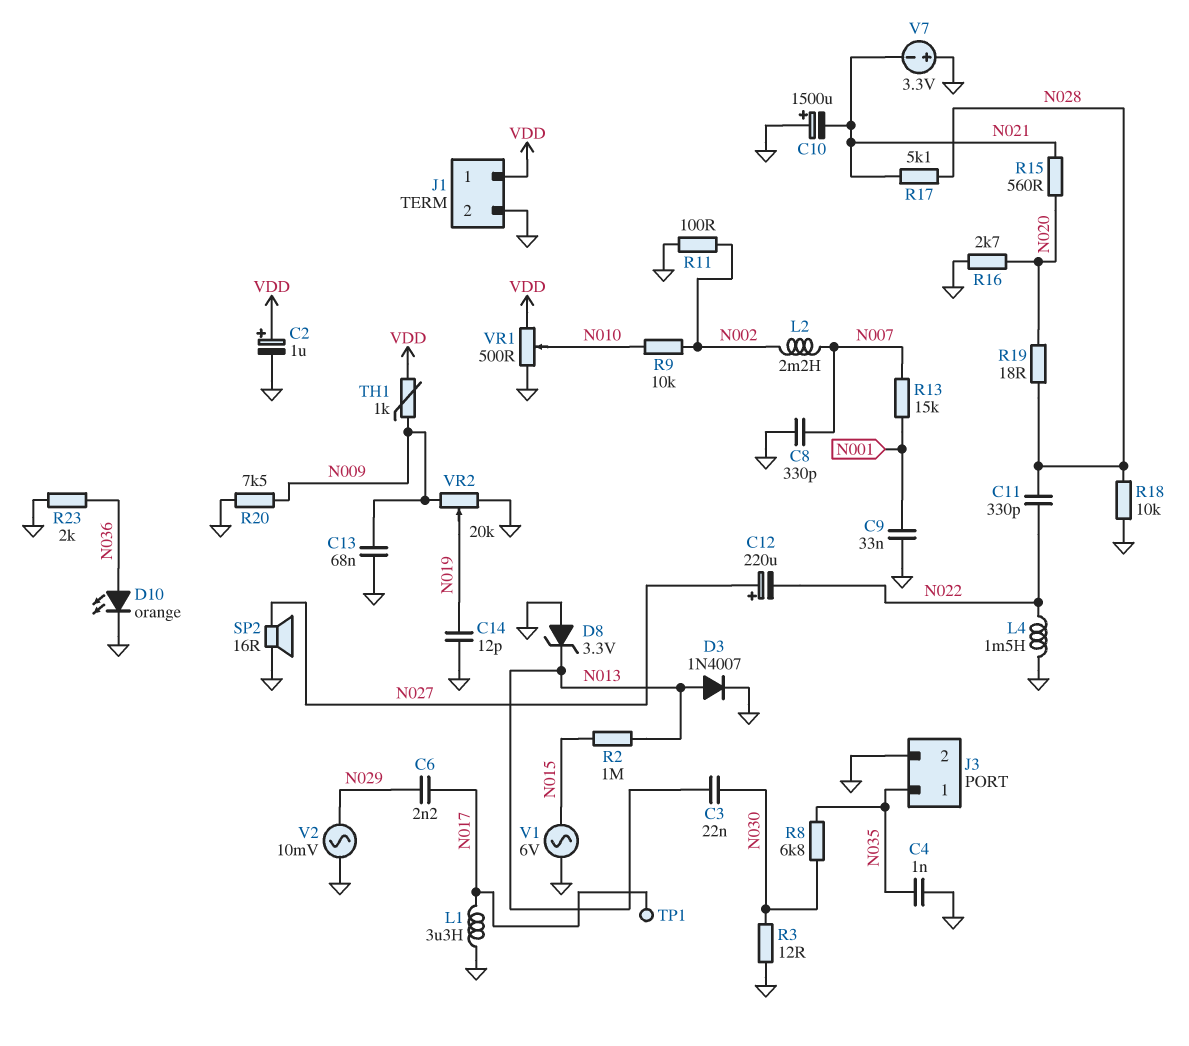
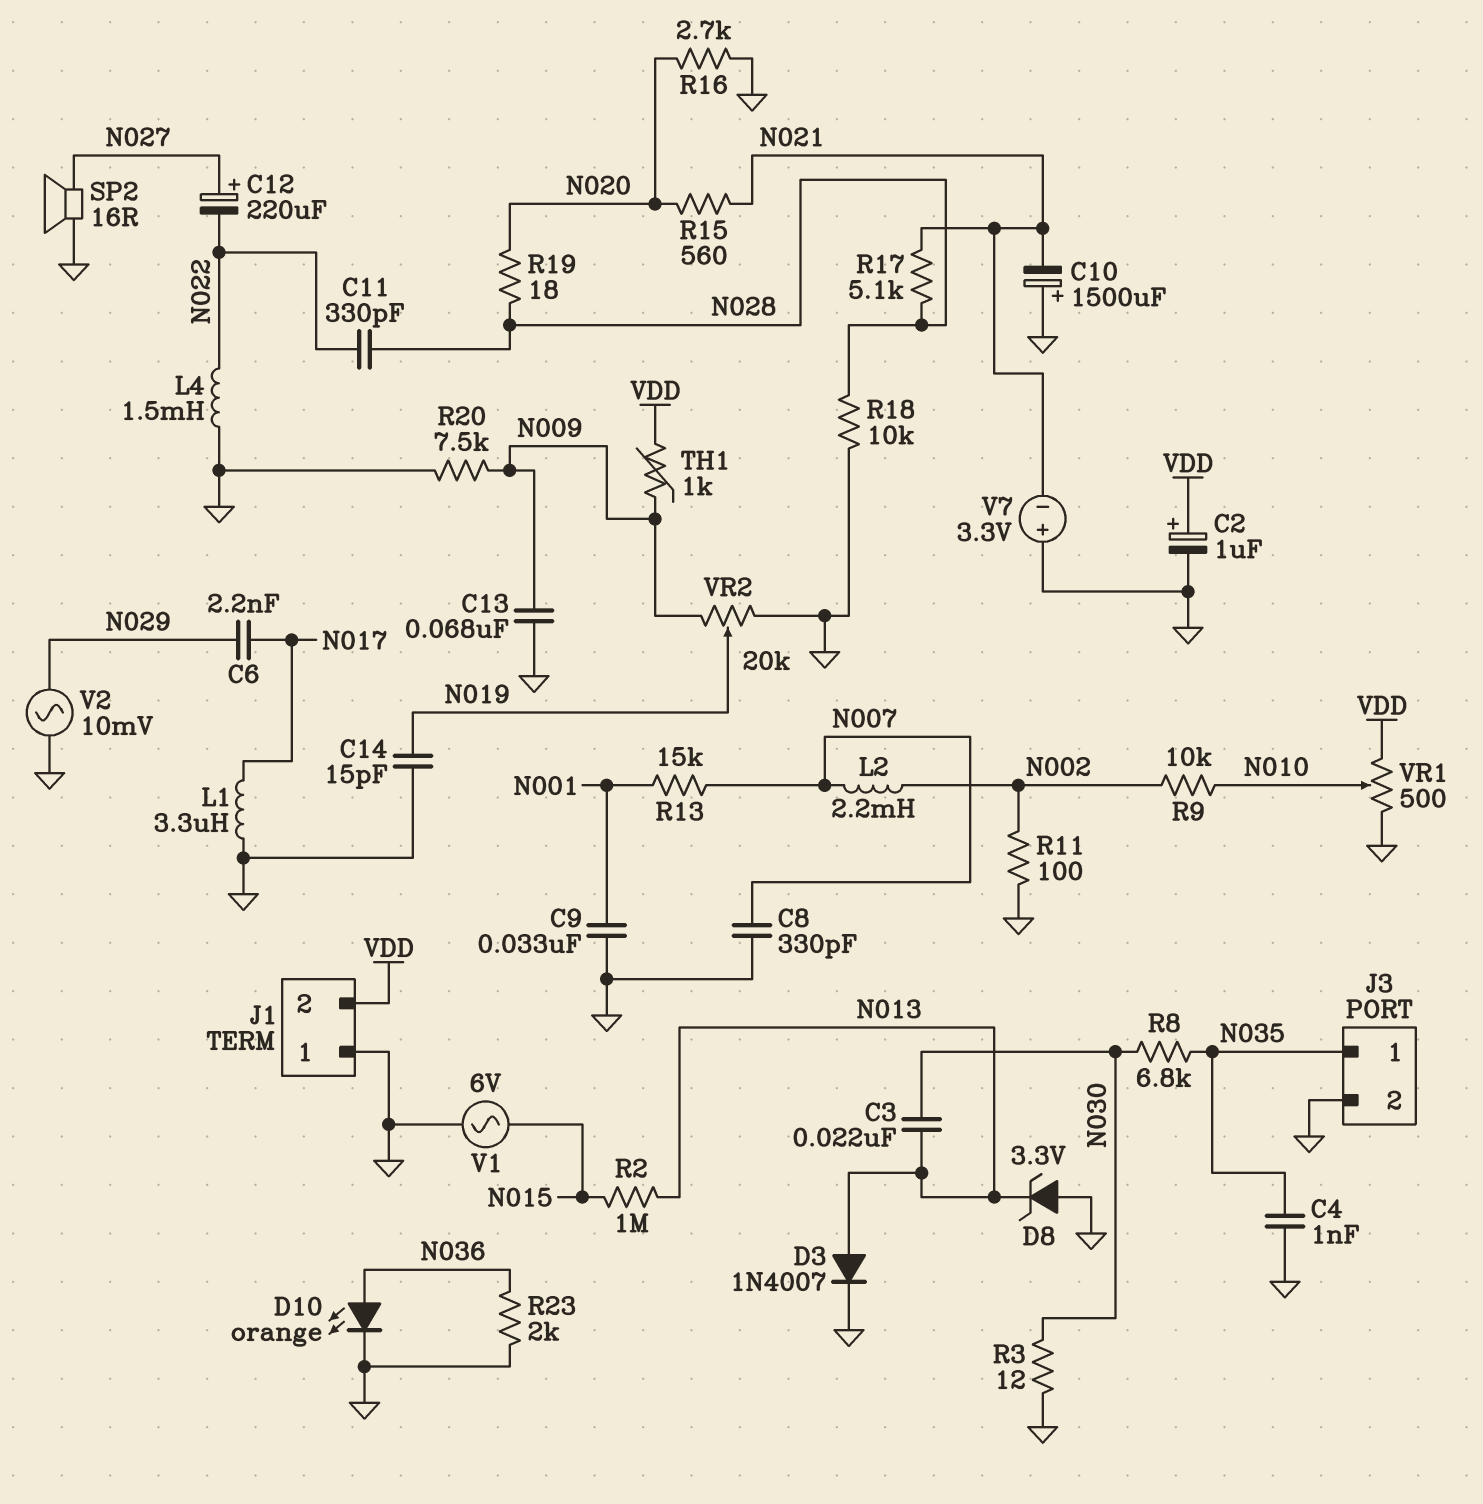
C14: 12pF (GND, N019) -> 15pF (GND, N019)
J1 pin 1: VDD -> GND
J1 pin 2: GND -> VDD
TP1: test point (N017) -> none

